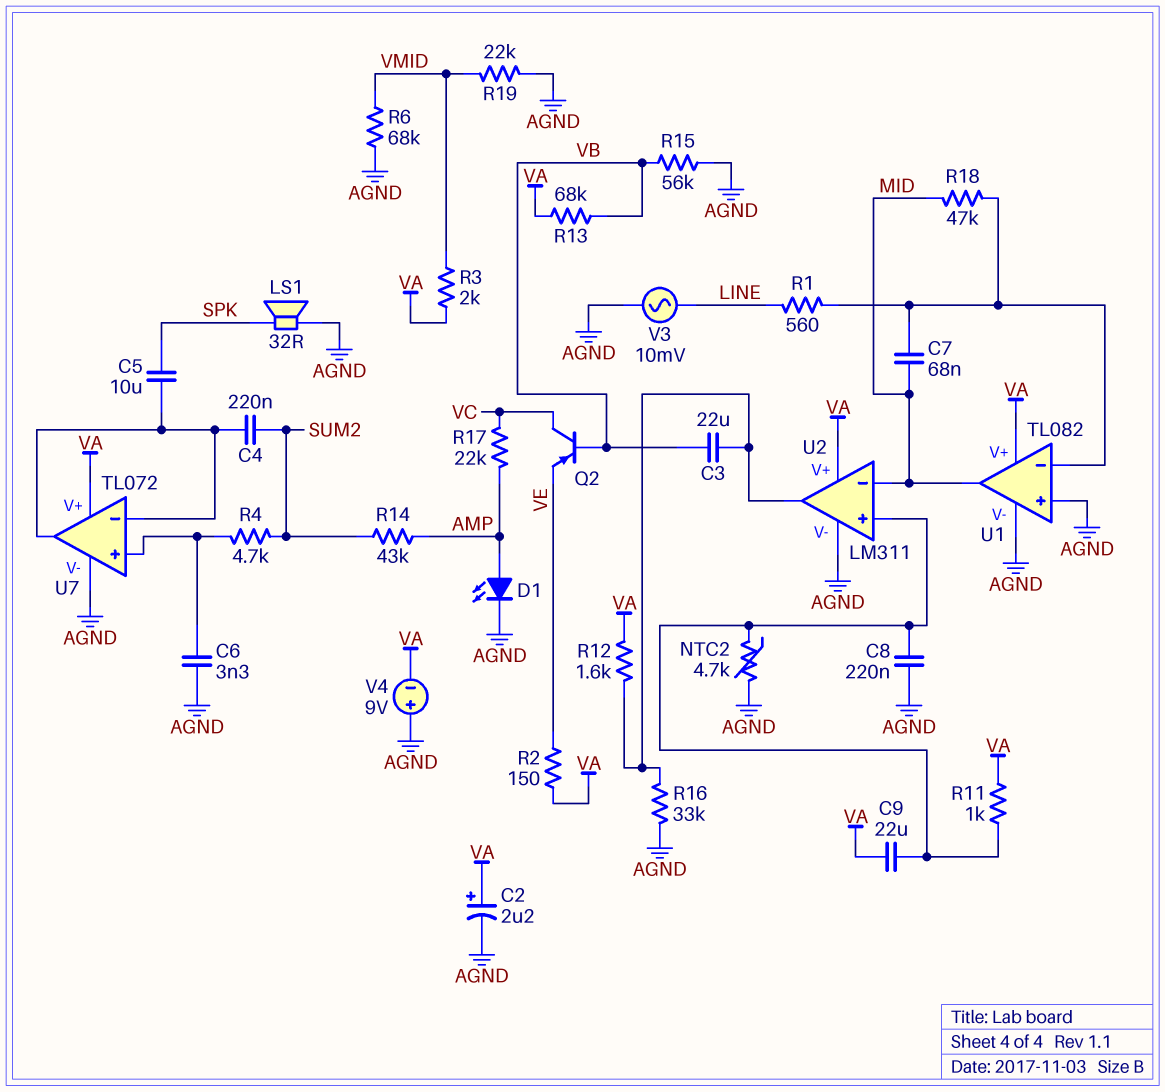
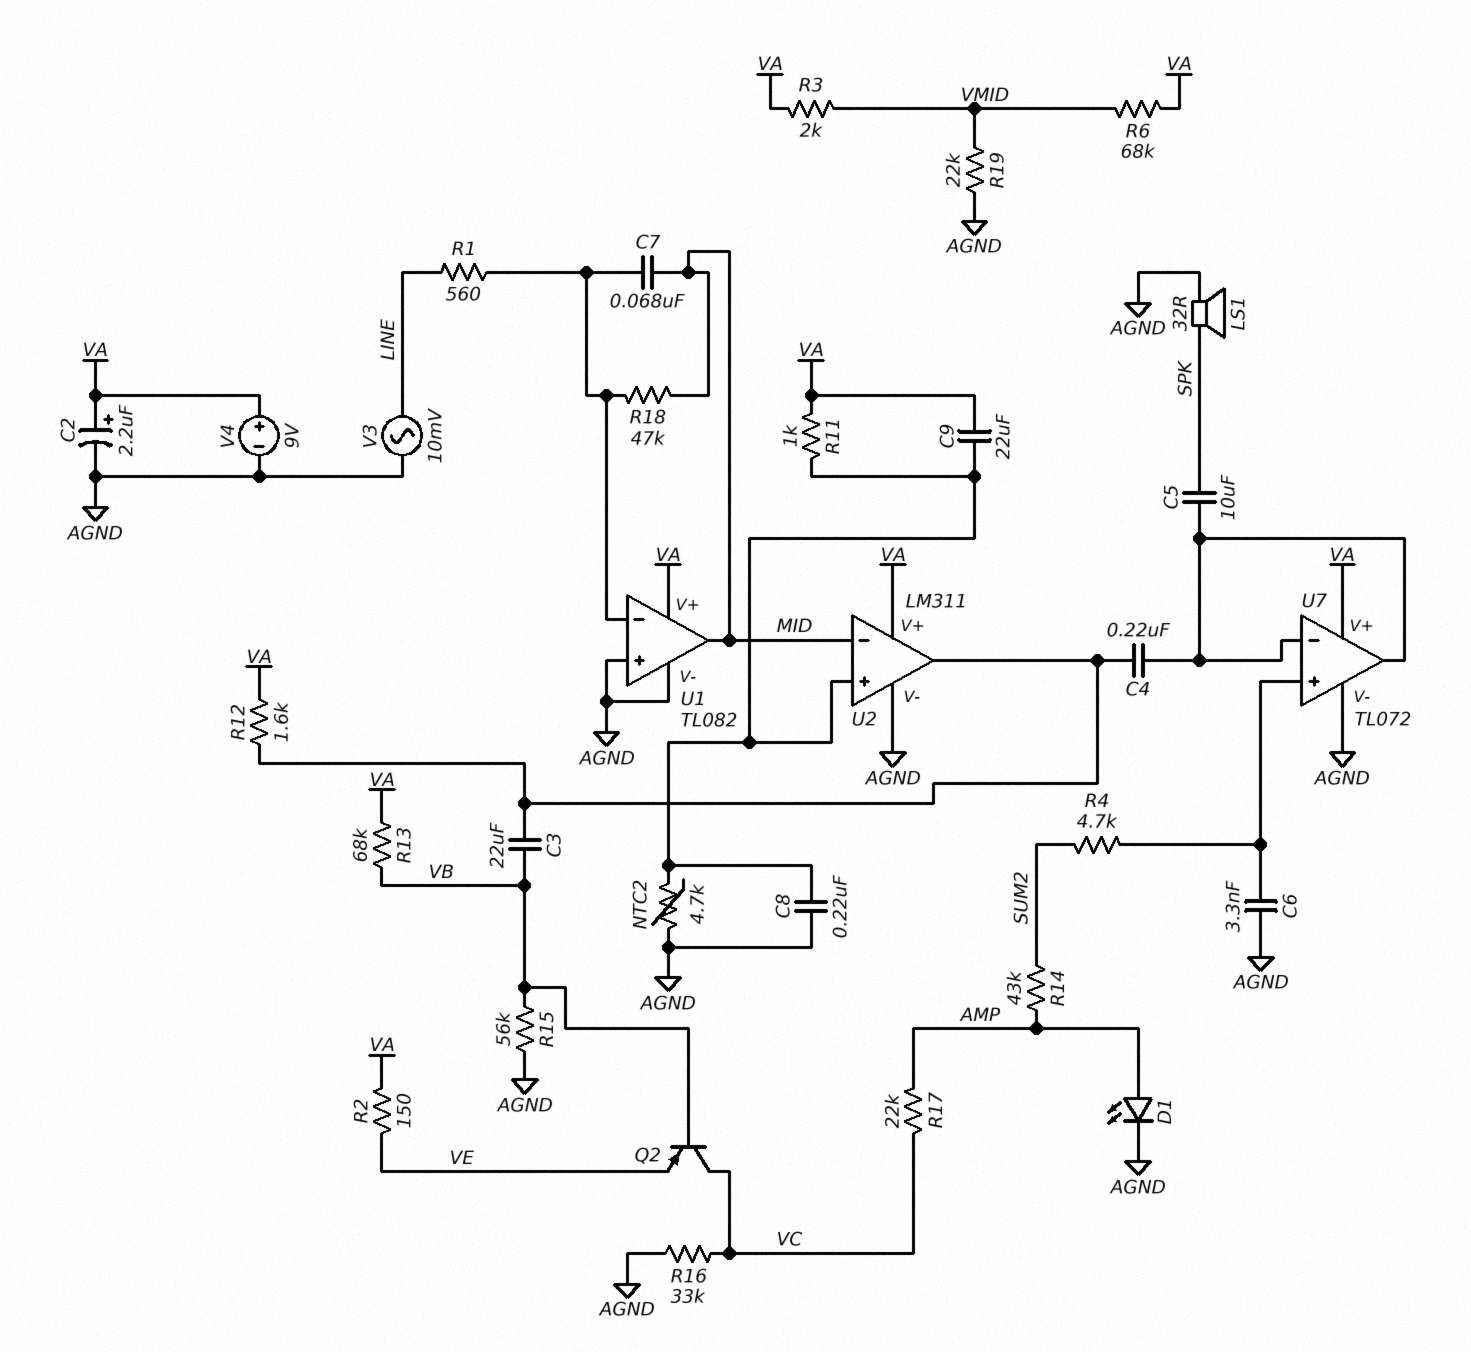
C4: 220nF (SUM2, U7/in-) -> 220nF (U2/out, U7/in-)
R6: 68k (AGND, VMID) -> 68k (VA, VMID)
R16: 33k (AGND, U2/out) -> 33k (AGND, VC)
V4: 9V (plus AGND, minus VA) -> 9V (plus VA, minus AGND)

